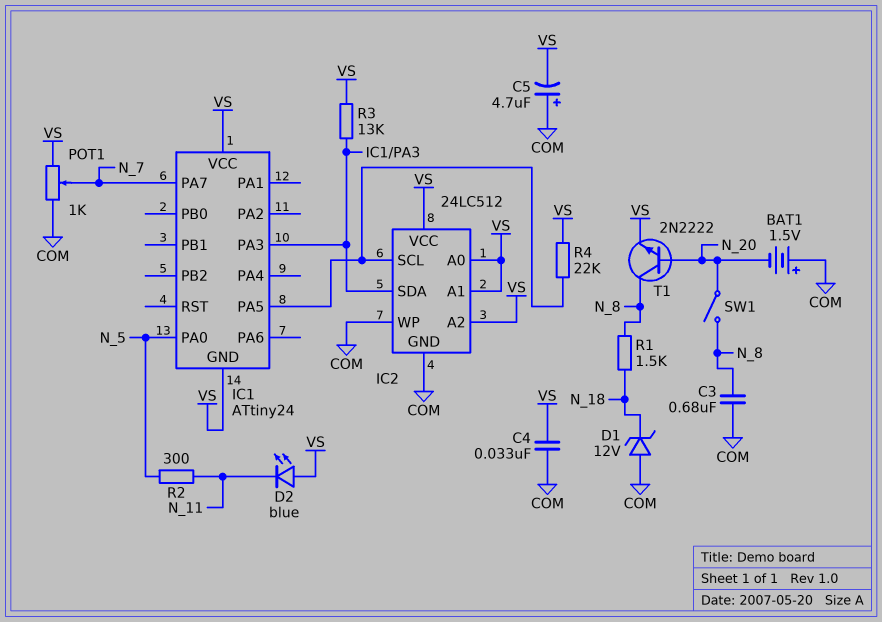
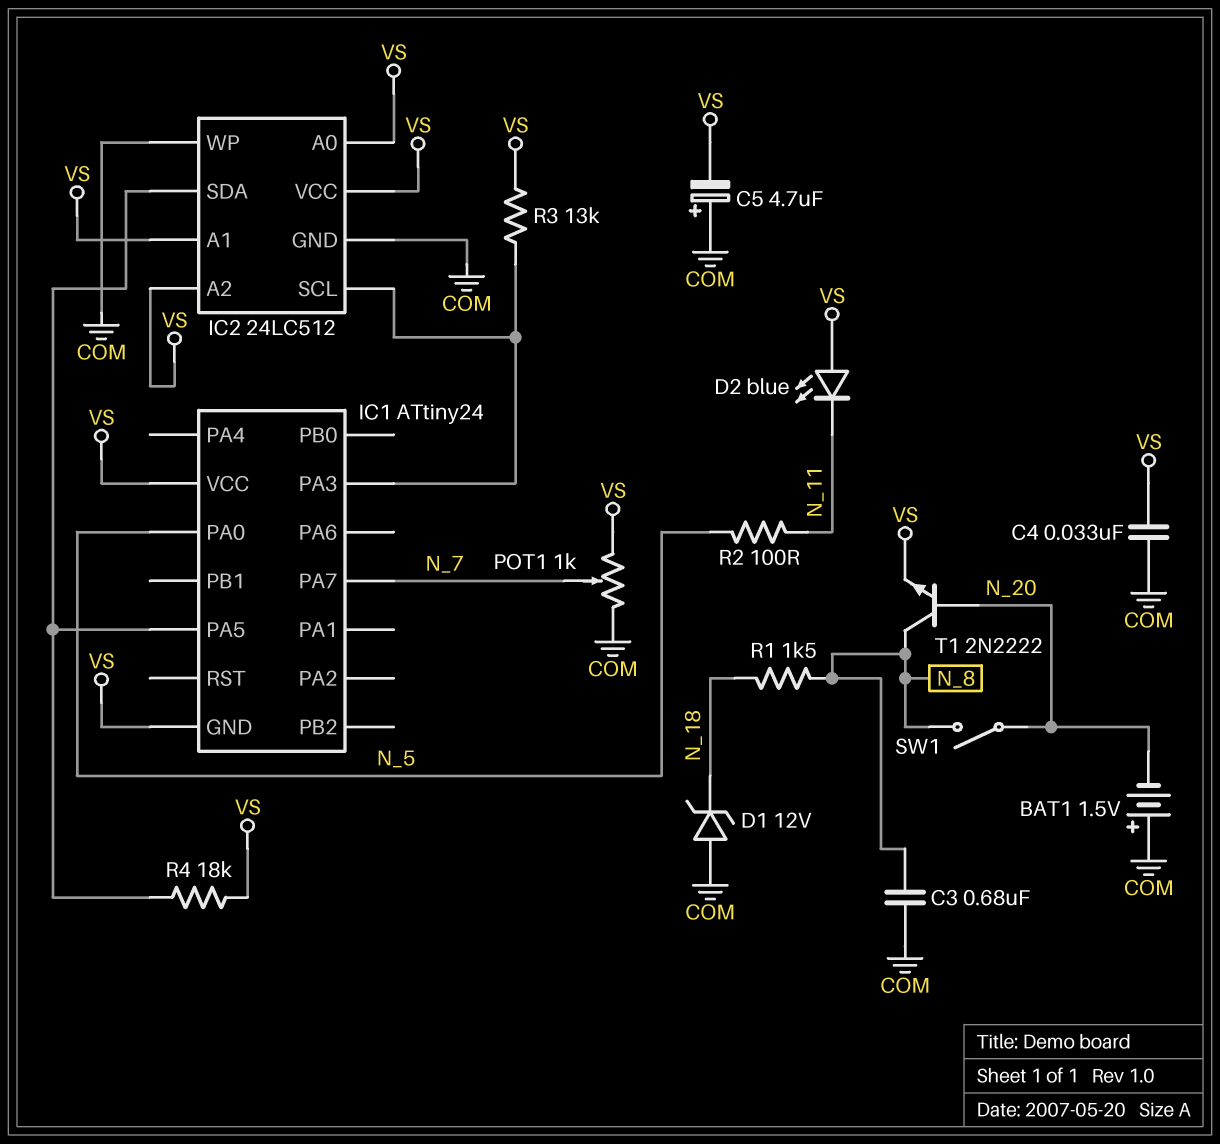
IC2 pin SCL: IC1/PA5 -> IC1/PA3
IC2 pin SDA: IC1/PA3 -> IC1/PA5
R2: 300 (N_5, N_11) -> 100 (N_5, N_11)
R4: 22k (IC1/PA5, VS) -> 18k (IC1/PA5, VS)

